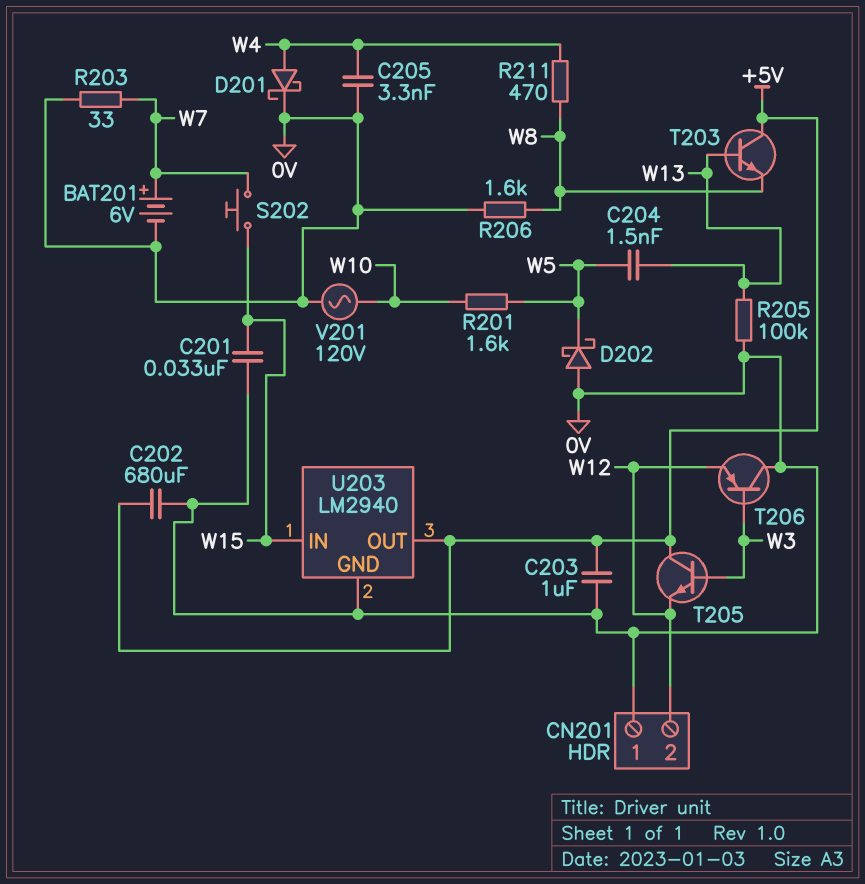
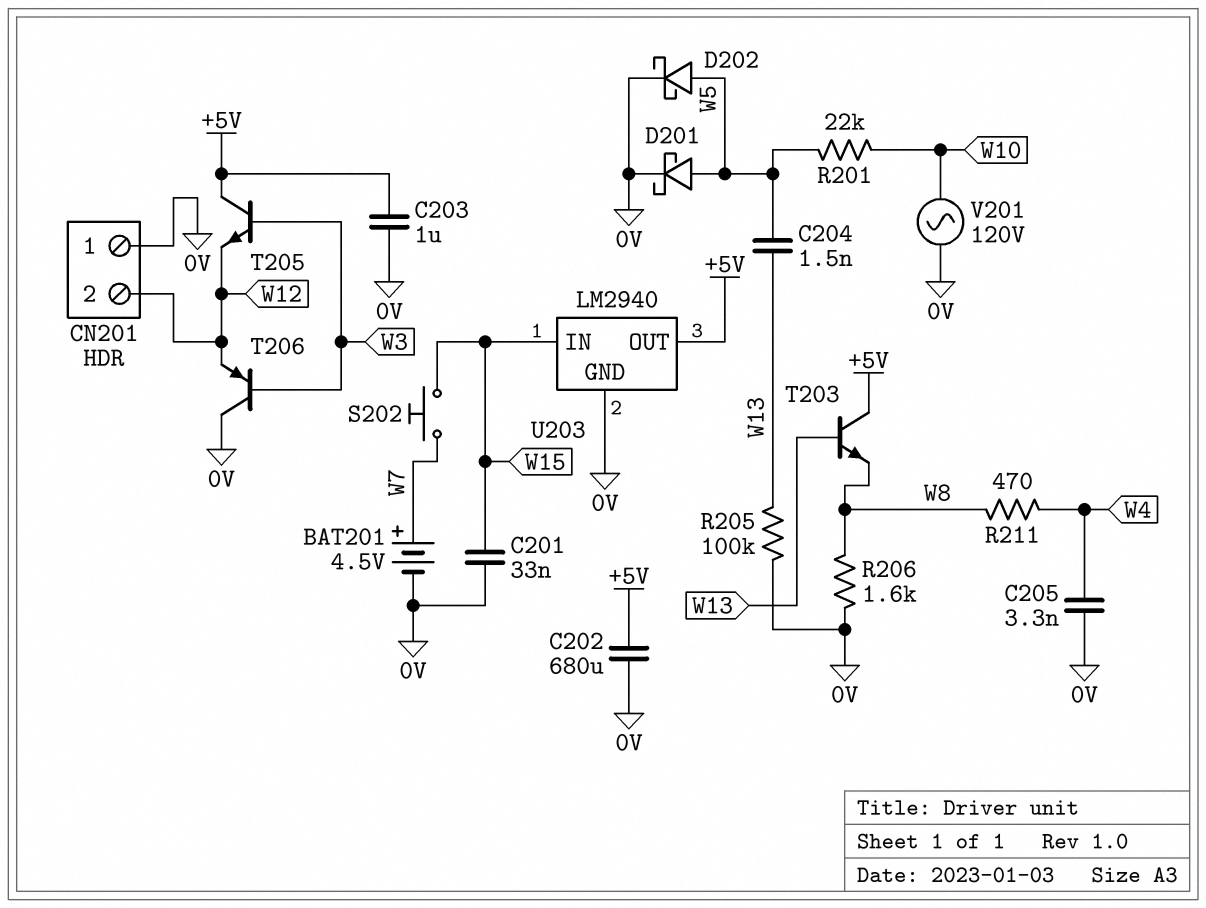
BAT201: 6V (plus W7, minus 0V) -> 4.5V (plus W7, minus 0V)
D201: schottky (A W4, K 0V) -> schottky (A W5, K 0V)
D202: schottky (A 0V, K W5) -> schottky (A W5, K 0V)
R201: 1.6k (W5, W10) -> 22k (W5, W10)
R203: 33 (0V, W7) -> none

